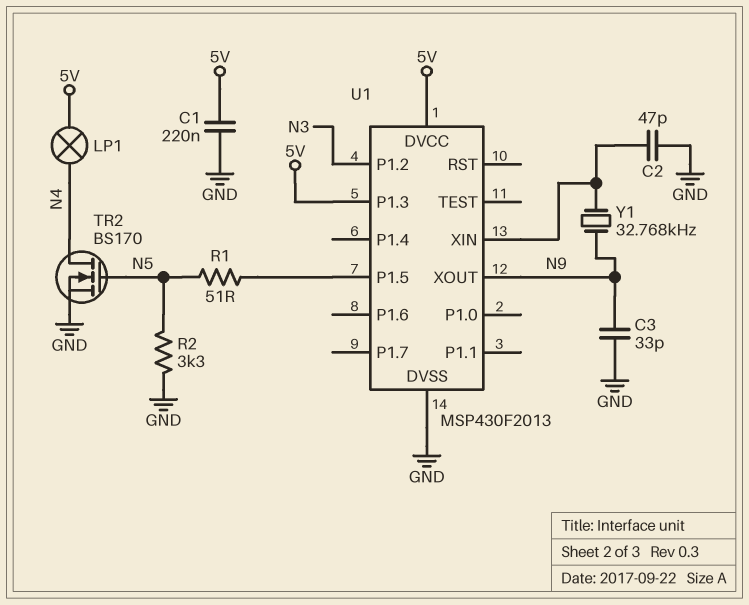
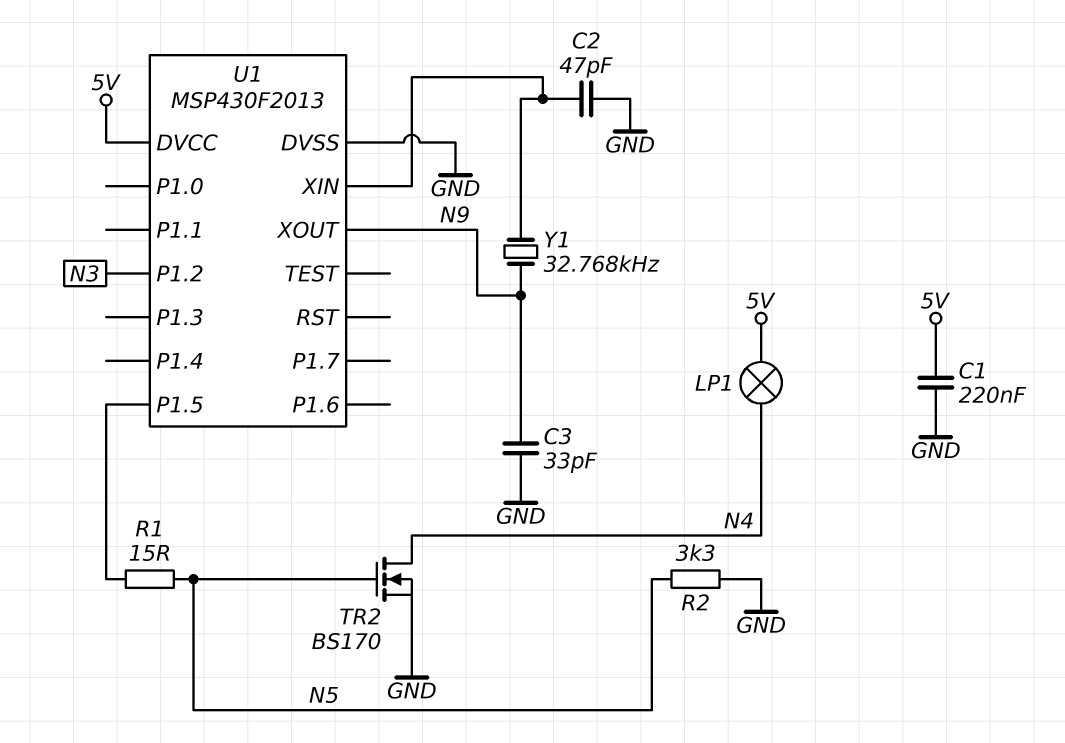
R1: 51 (N5, U1/P1.5) -> 15 (N5, U1/P1.5)
U1 pin P1.3: 5V -> none

